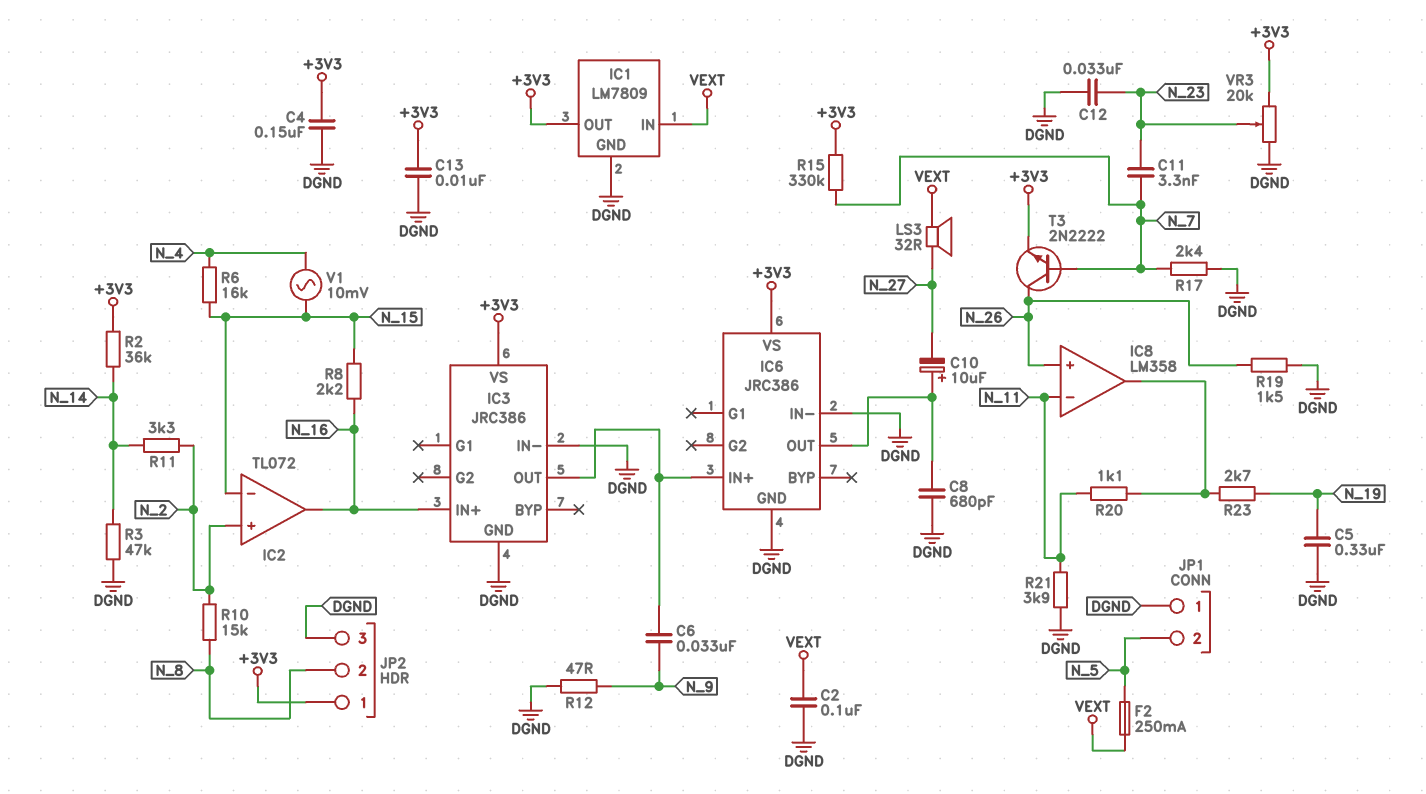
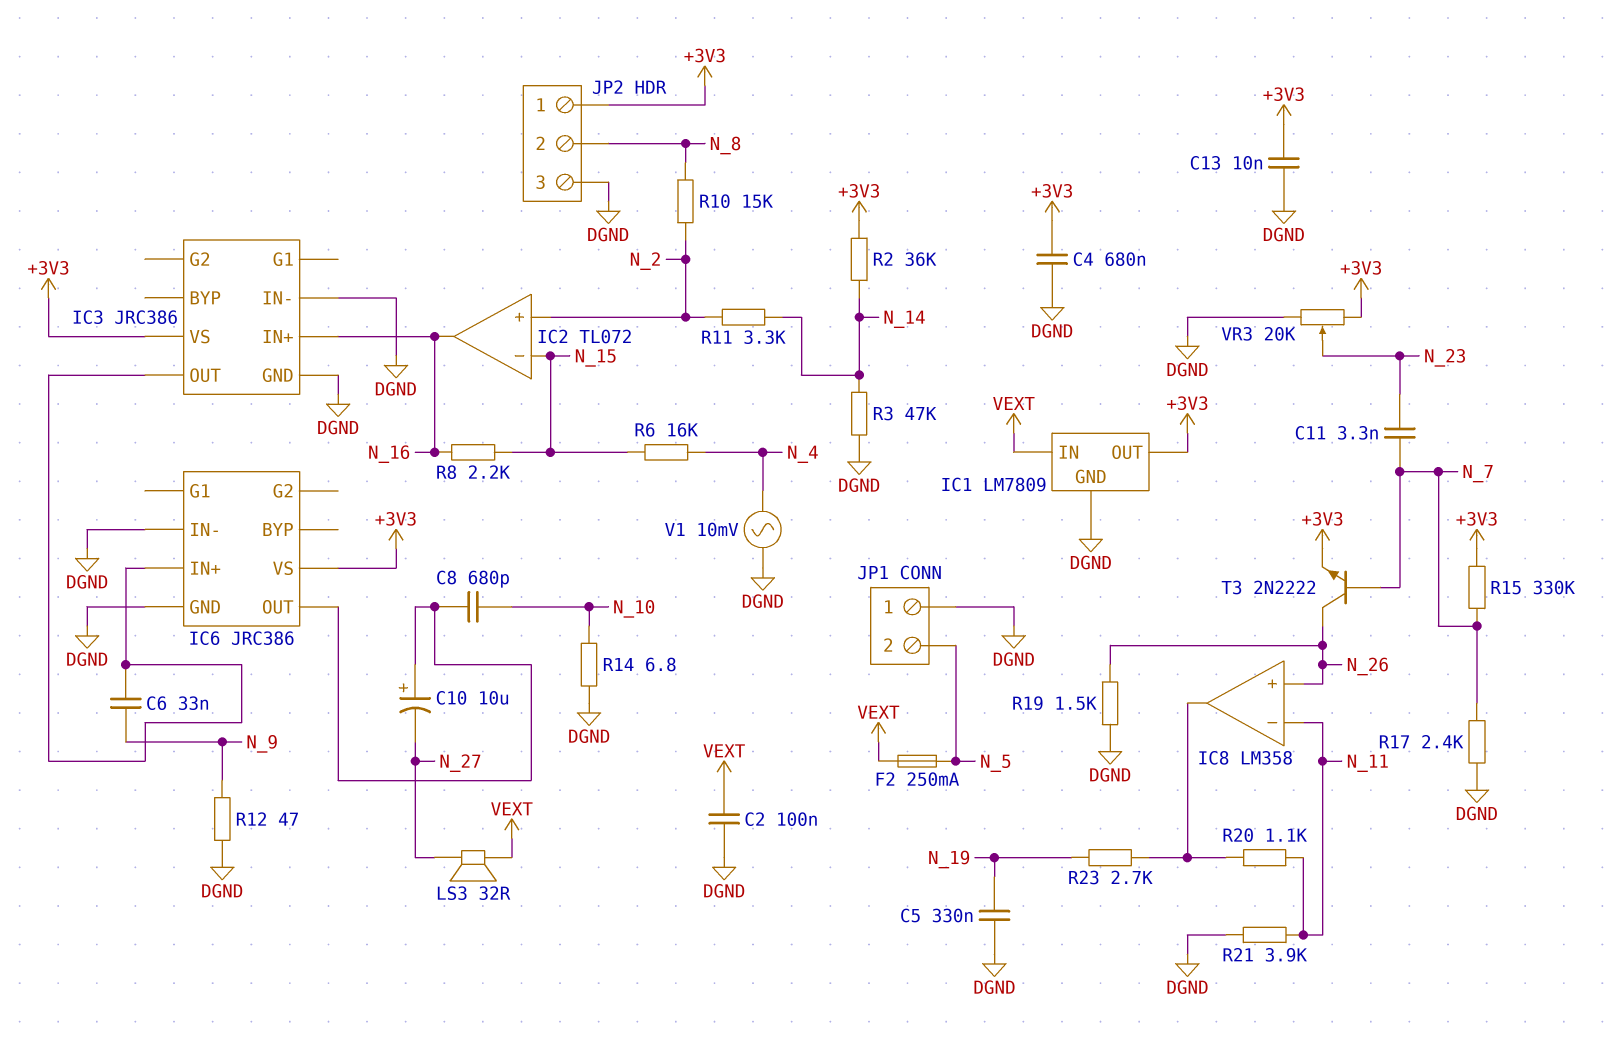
C4: 150nF (+3V3, DGND) -> 680nF (+3V3, DGND)
C8: 680pF (DGND, IC6/OUT) -> 680pF (IC6/OUT, N_10)
C12: 33nF (DGND, N_23) -> none
R14: none -> 6.8 (DGND, N_10)
V1: AC 10mV (N_4, N_15) -> AC 10mV (DGND, N_4)

